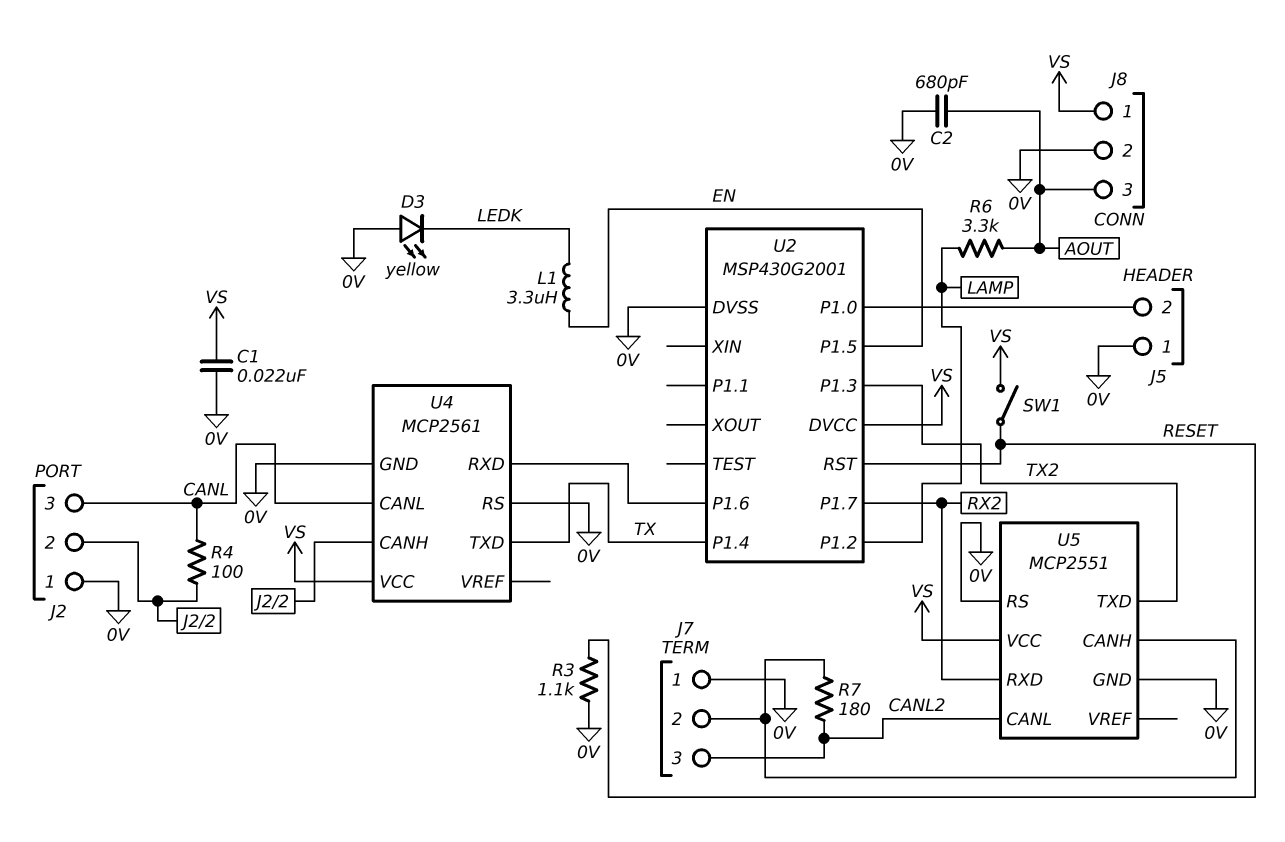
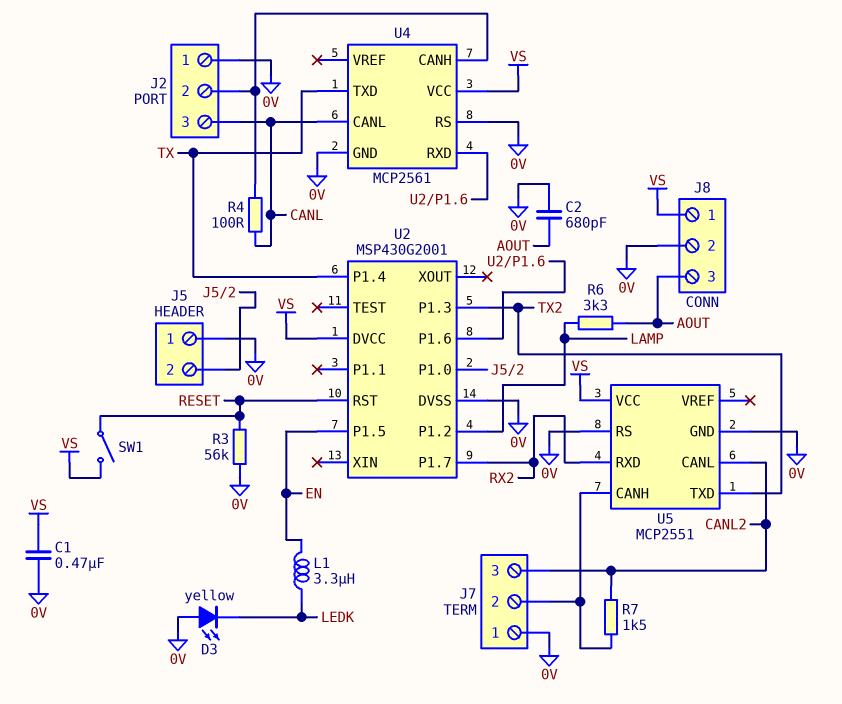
C1: 22nF (0V, VS) -> 470nF (0V, VS)
R3: 1.1k (0V, RESET) -> 56k (0V, RESET)
R7: 180 (CANL2, J7/2) -> 1.5k (CANL2, J7/2)

